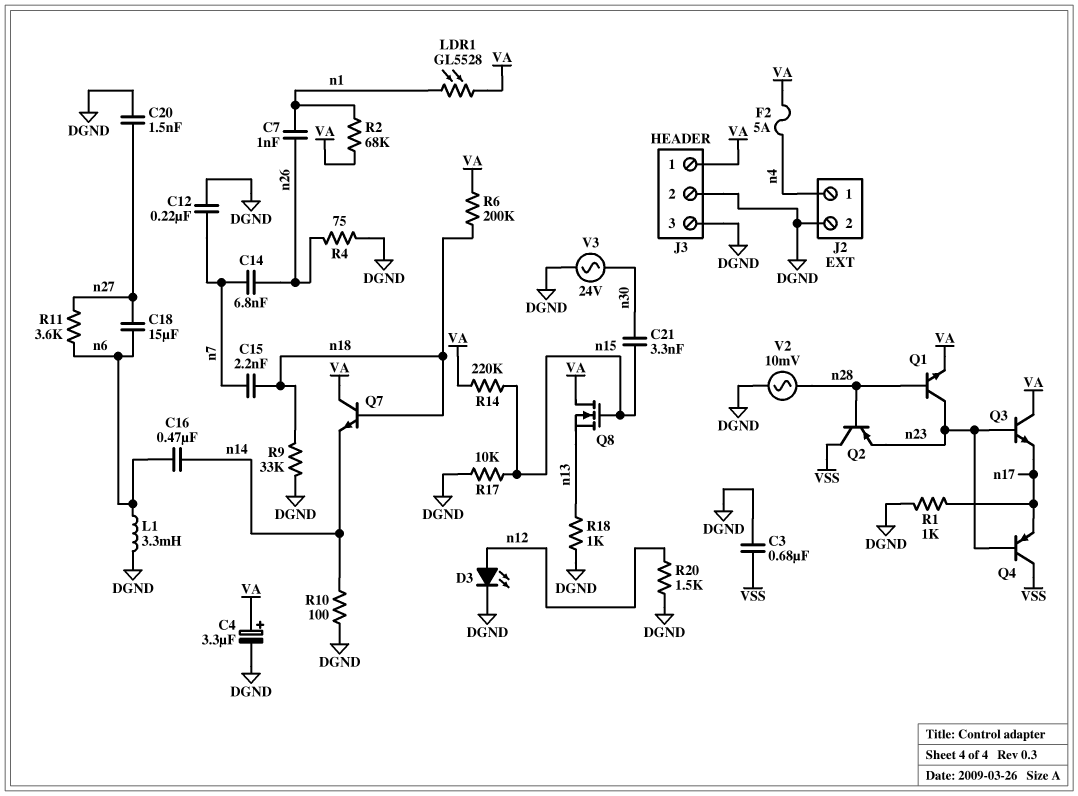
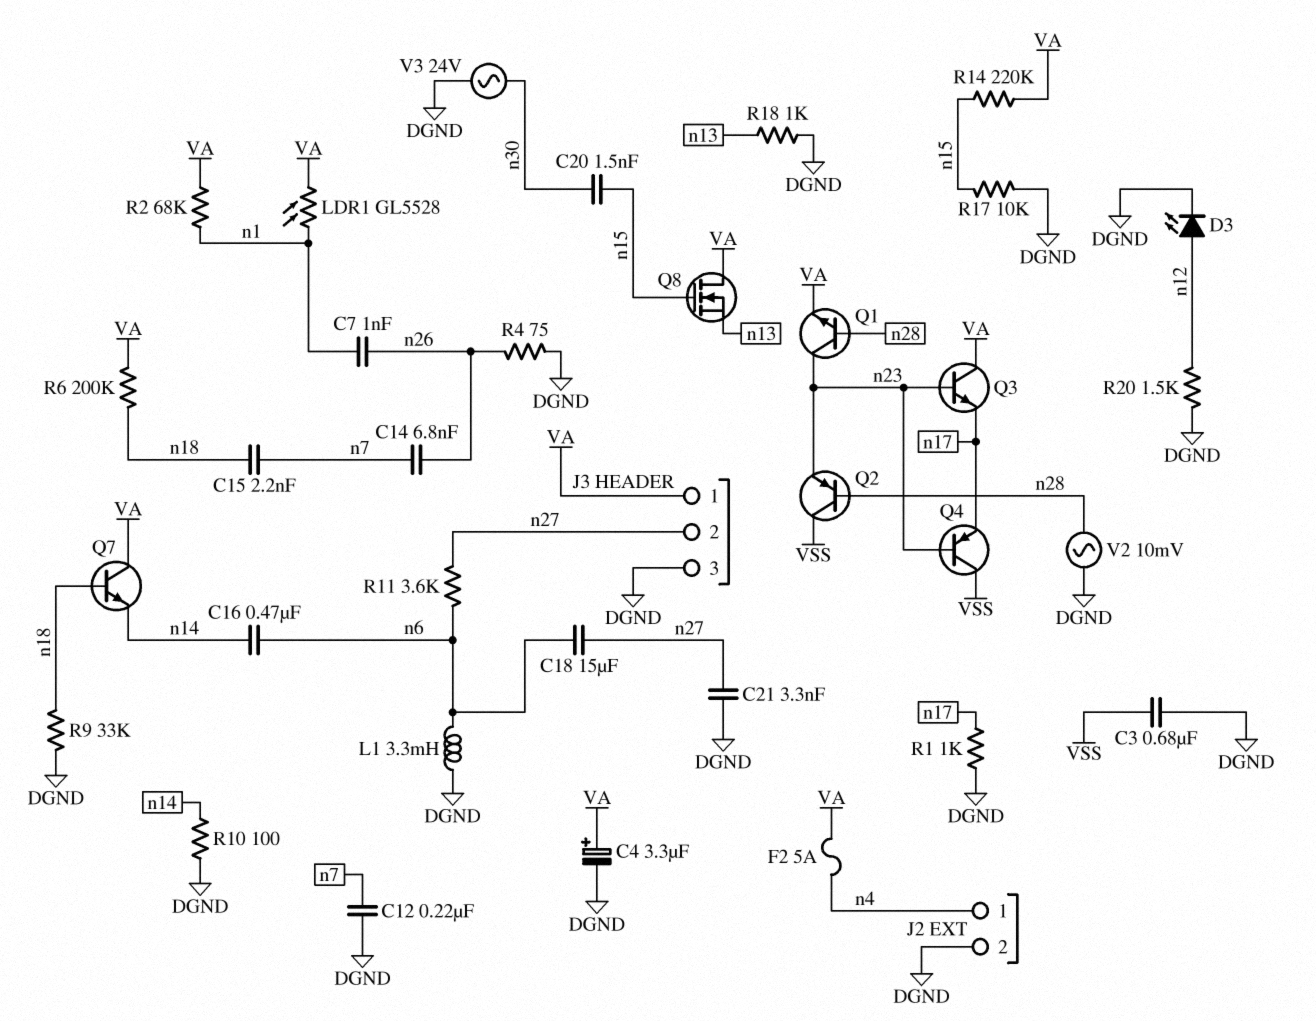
C20: 1.5nF (DGND, n27) -> 1.5nF (n15, n30)
C21: 3.3nF (n15, n30) -> 3.3nF (DGND, n27)
J3 pin 2: DGND -> n27

